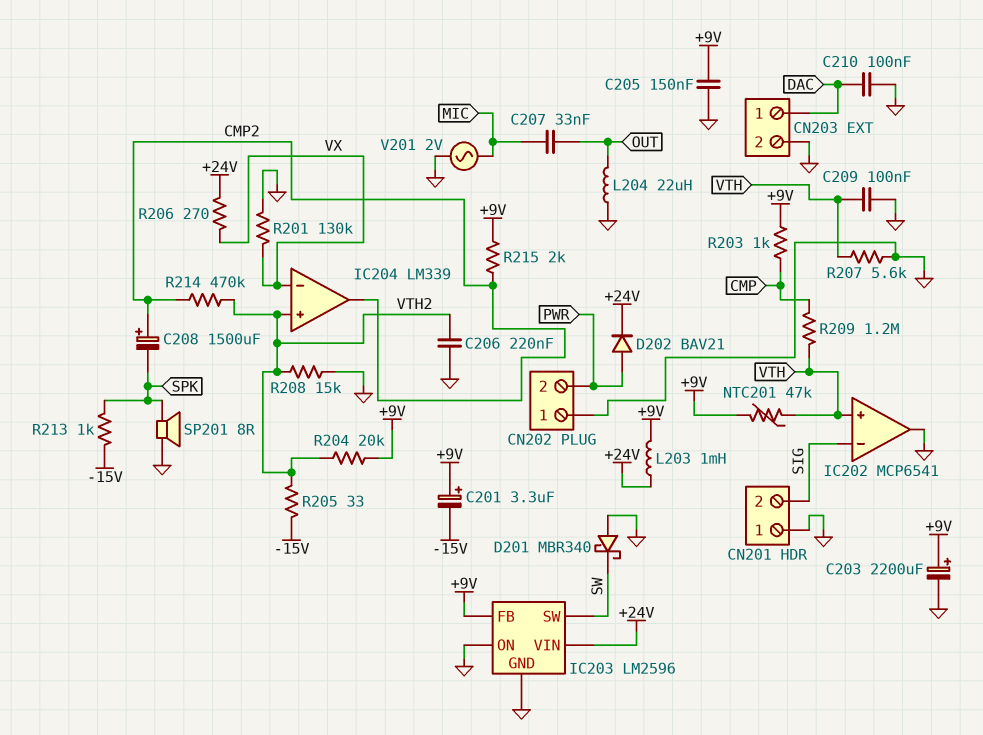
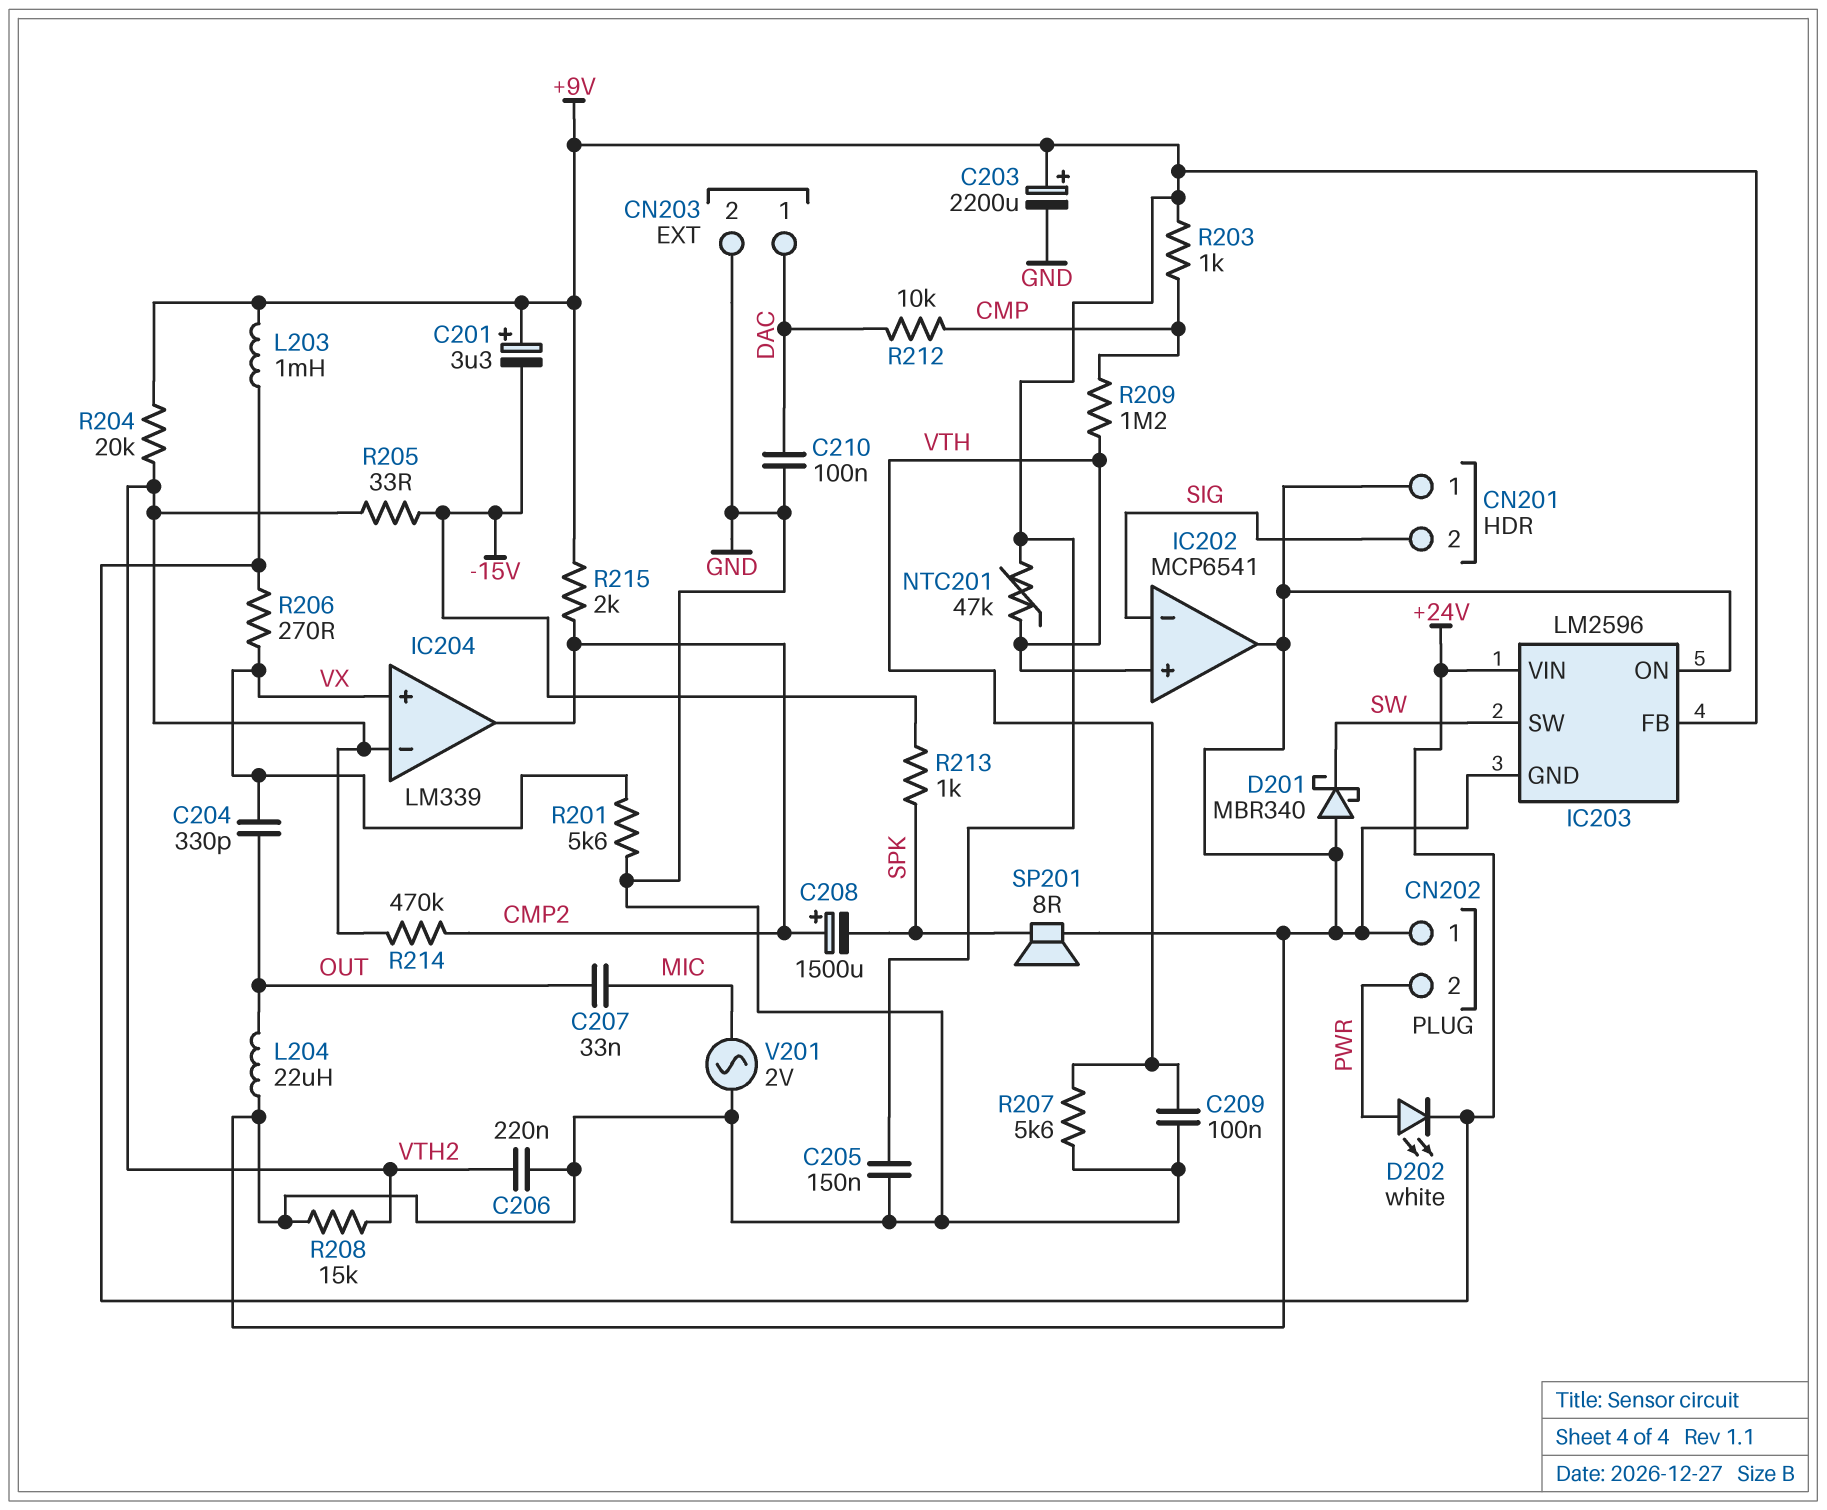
C204: none -> 330pF (OUT, VX)
D202: diode BAV21 (A PWR, K +24V) -> LED white (A PWR, K +24V)
IC204 pin in+: VTH2 -> VX
IC204 pin in-: VX -> VTH2
R201: 130k (GND, VX) -> 5.6k (GND, VX)
R212: none -> 10k (CMP, DAC)

